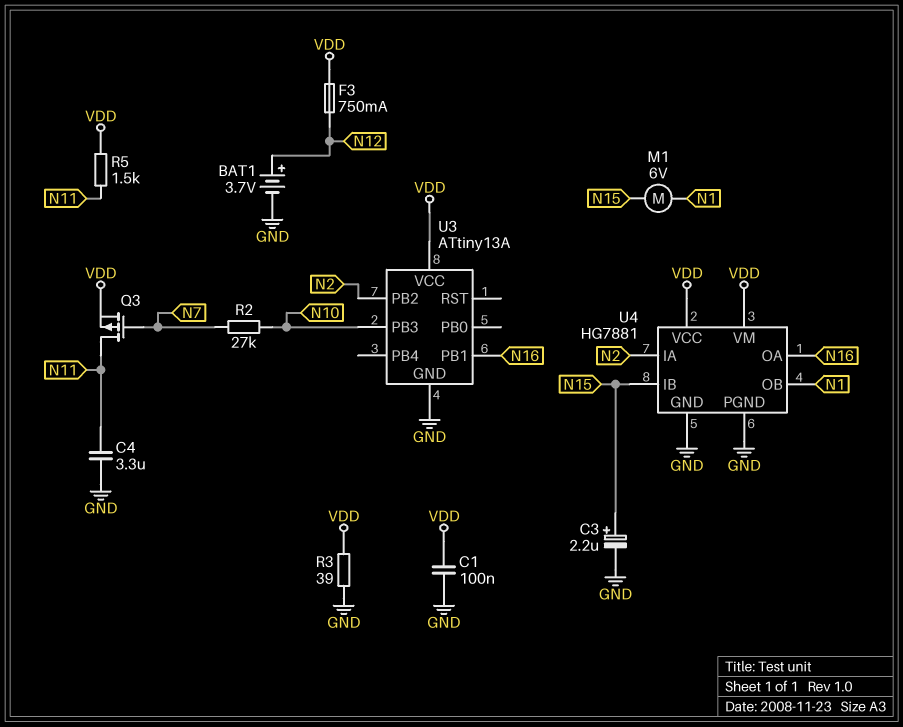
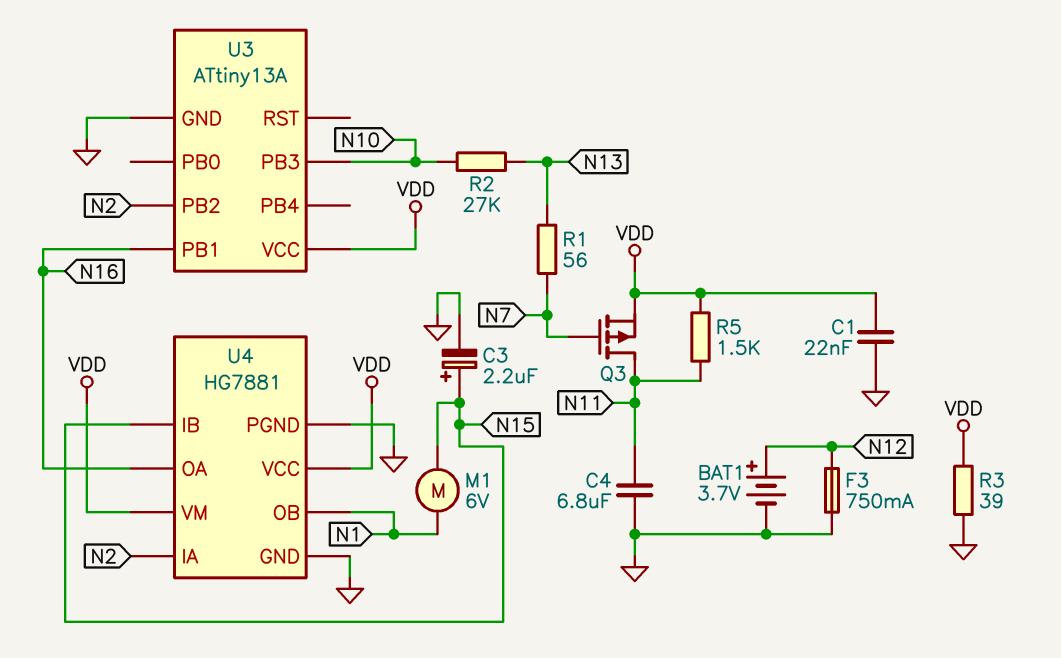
C1: 100nF (GND, VDD) -> 22nF (GND, VDD)
C4: 3.3uF (GND, N11) -> 6.8uF (GND, N11)
F3: 750mA (N12, VDD) -> 750mA (GND, N12)
R1: none -> 56 (N7, N13)
R2: 27k (N7, N10) -> 27k (N10, N13)

